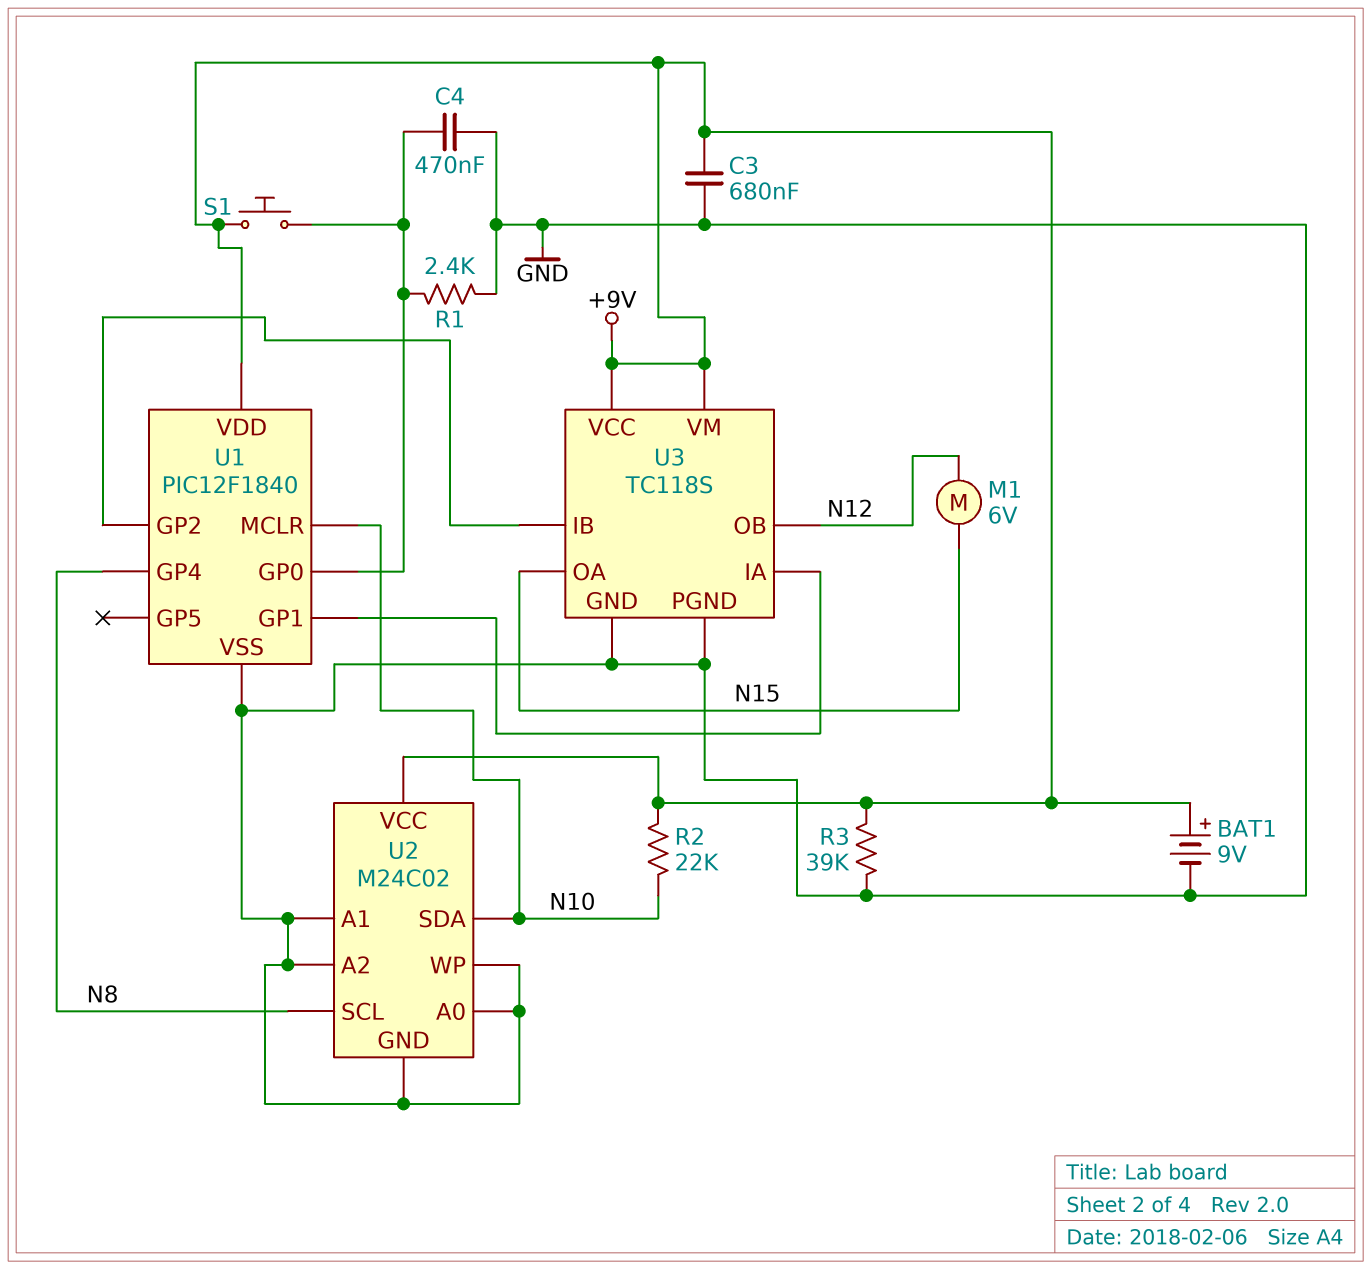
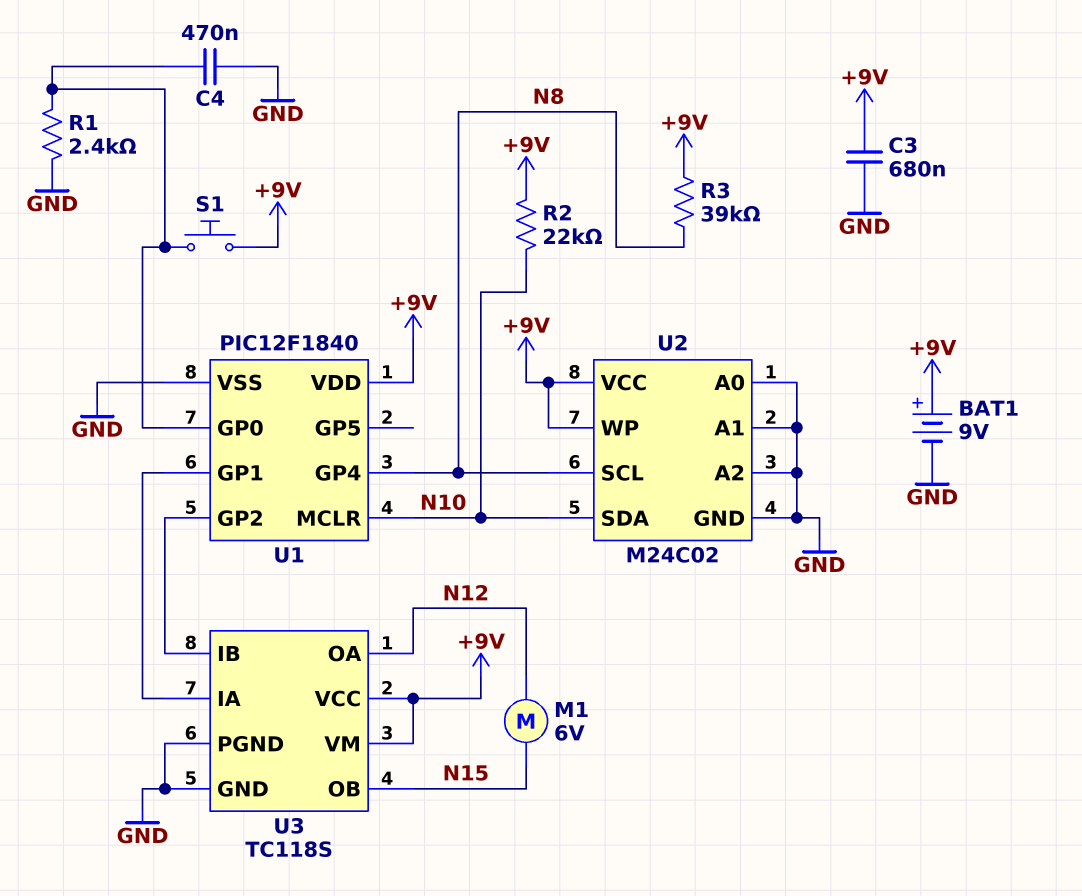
R3: 39k (+9V, GND) -> 39k (+9V, N8)
U2 pin WP: GND -> +9V
U3 pin OA: N15 -> N12
U3 pin OB: N12 -> N15

